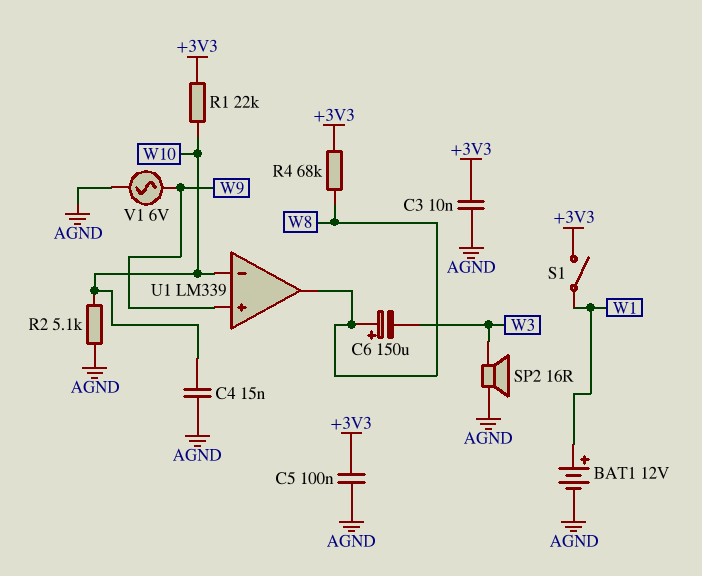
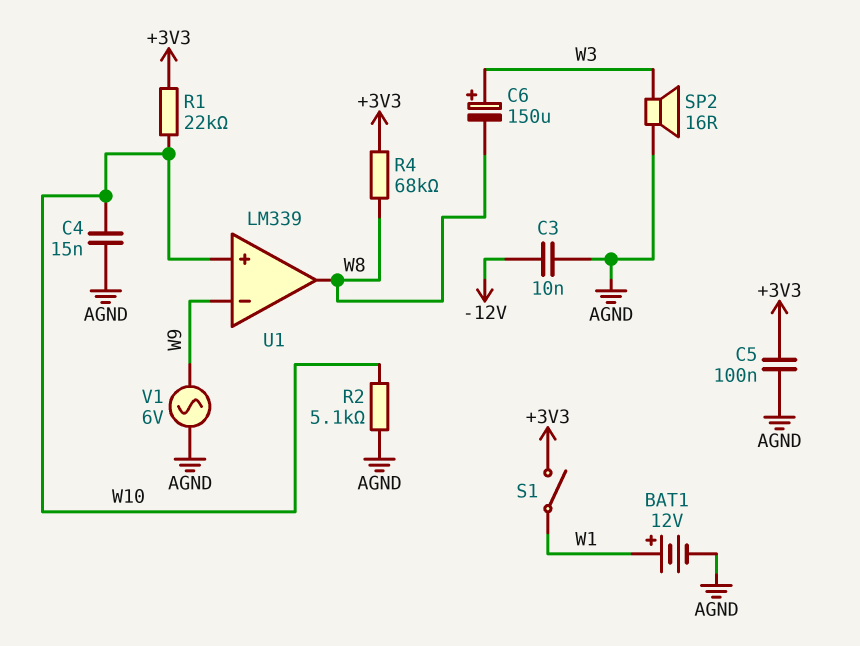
C3: 10nF (+3V3, AGND) -> 10nF (-12V, AGND)
C6: 150uF (plus W8, minus W3) -> 150uF (plus W3, minus W8)
U1 pin in+: W9 -> W10
U1 pin in-: W10 -> W9

